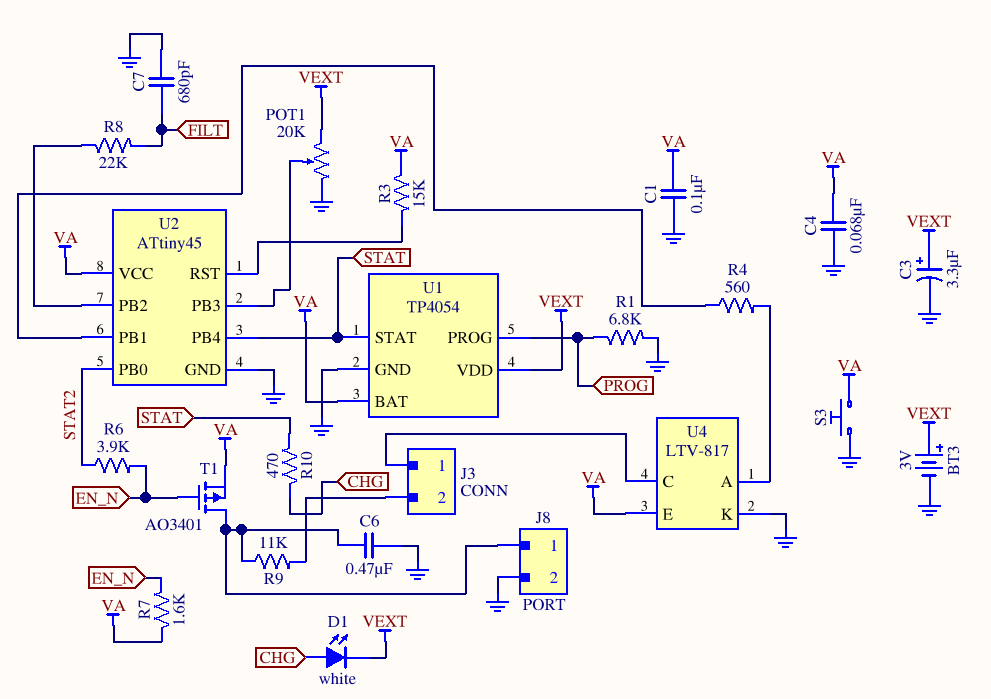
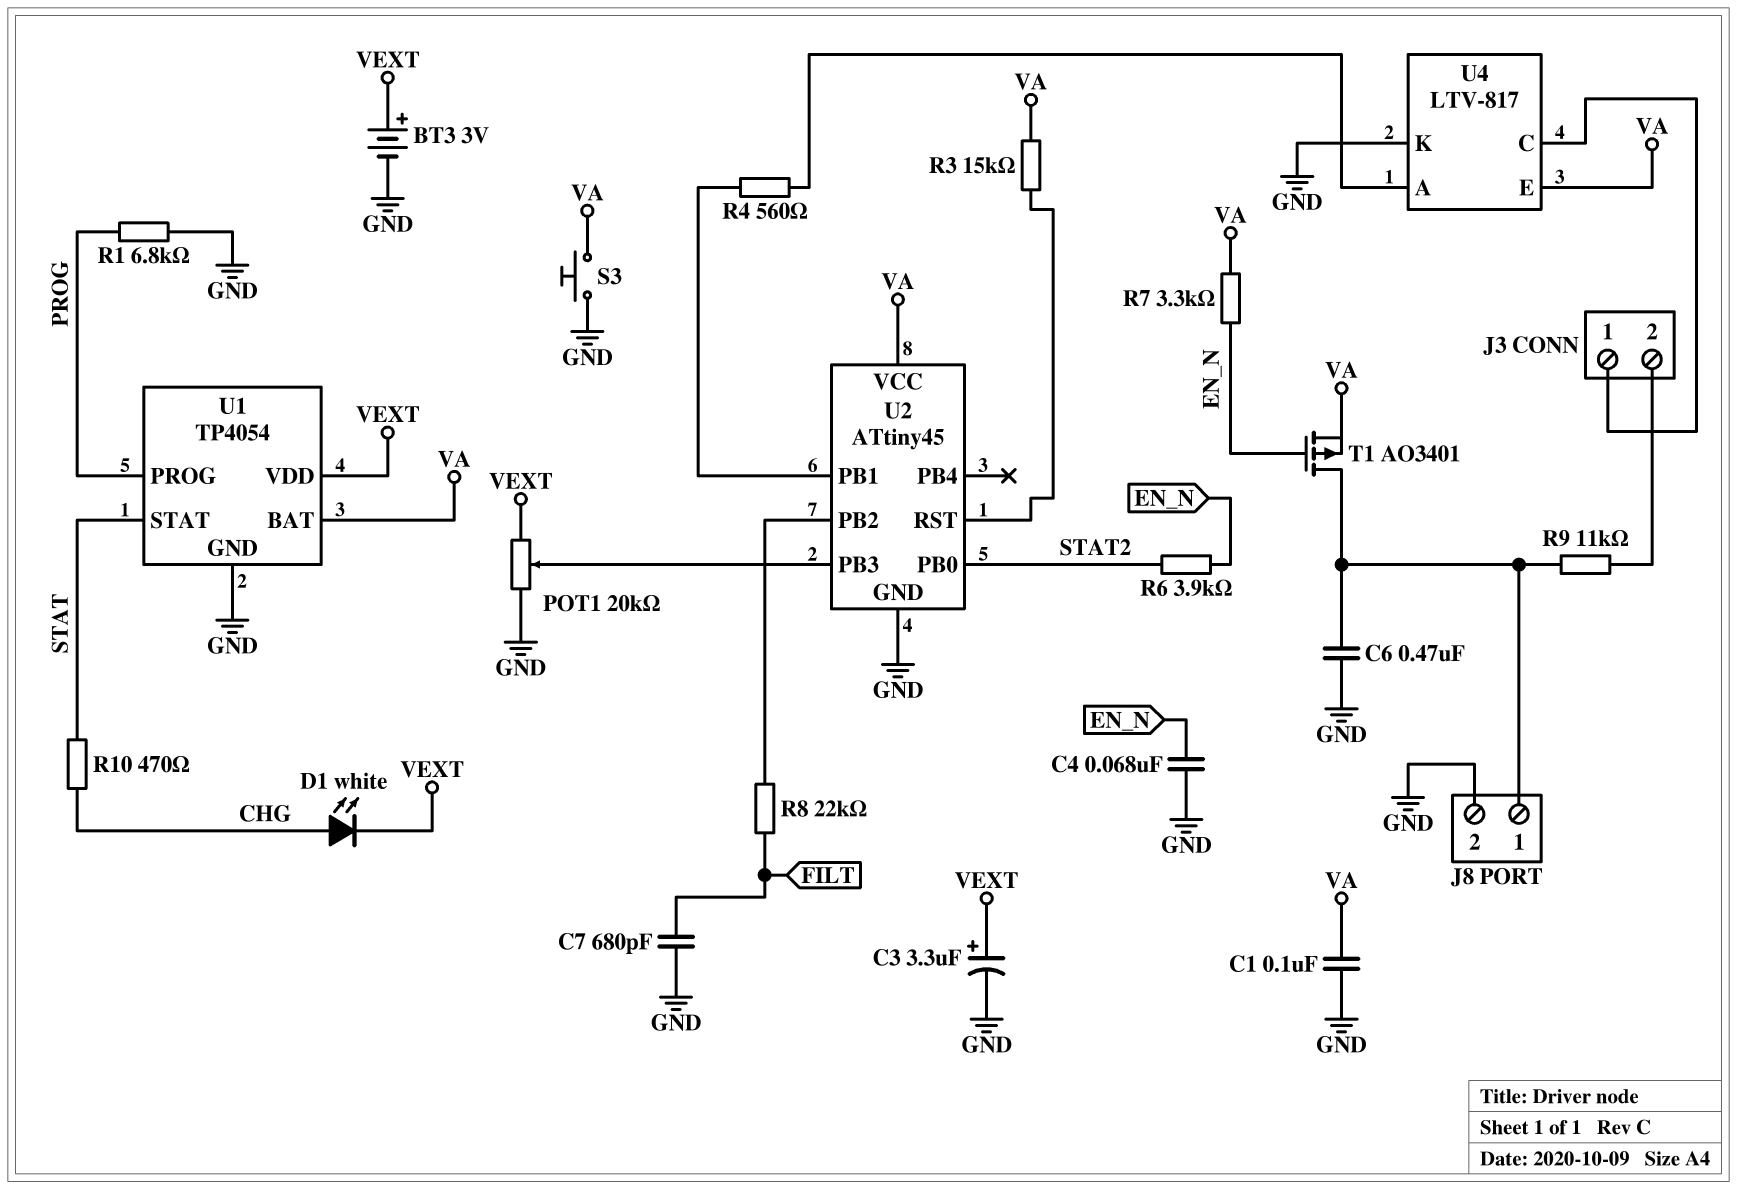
C4: 68nF (GND, VA) -> 68nF (EN_N, GND)
R7: 1.6k (EN_N, VA) -> 3.3k (EN_N, VA)
U2 pin PB4: STAT -> none

